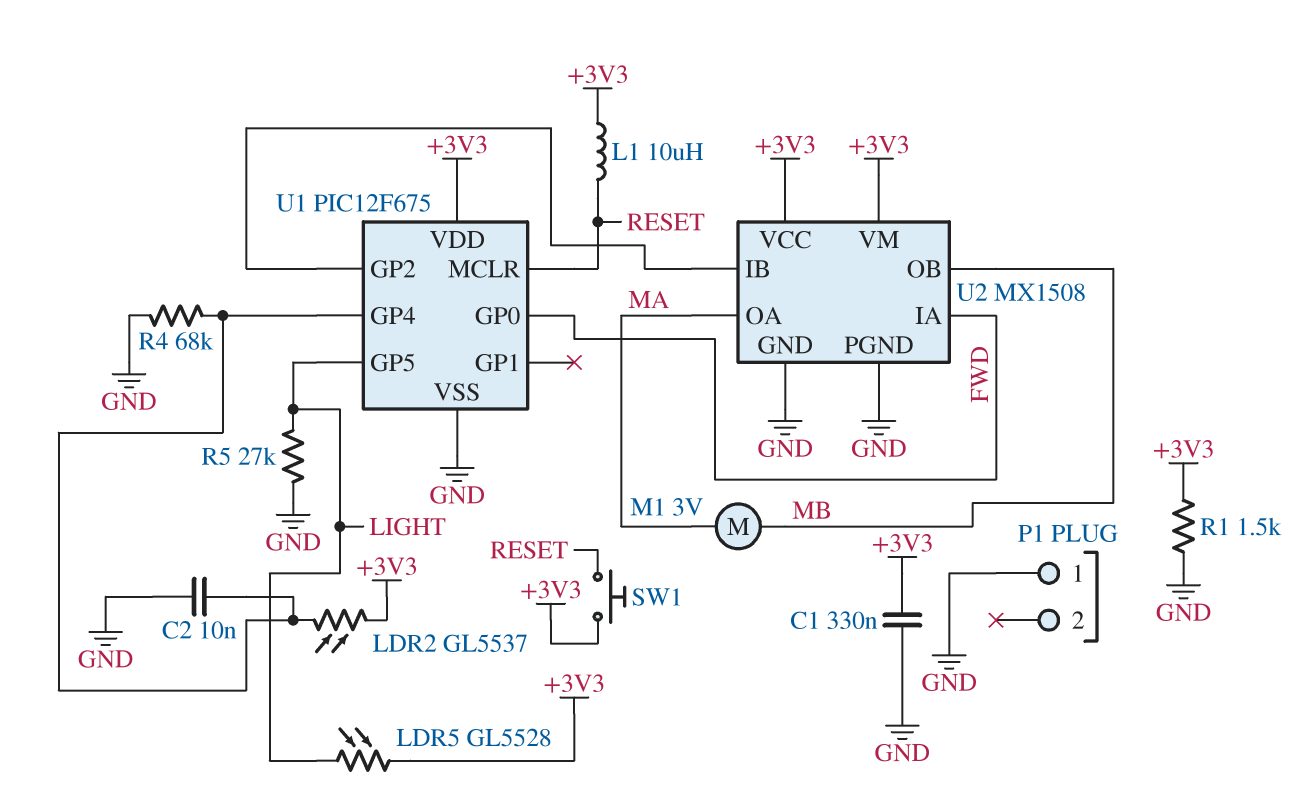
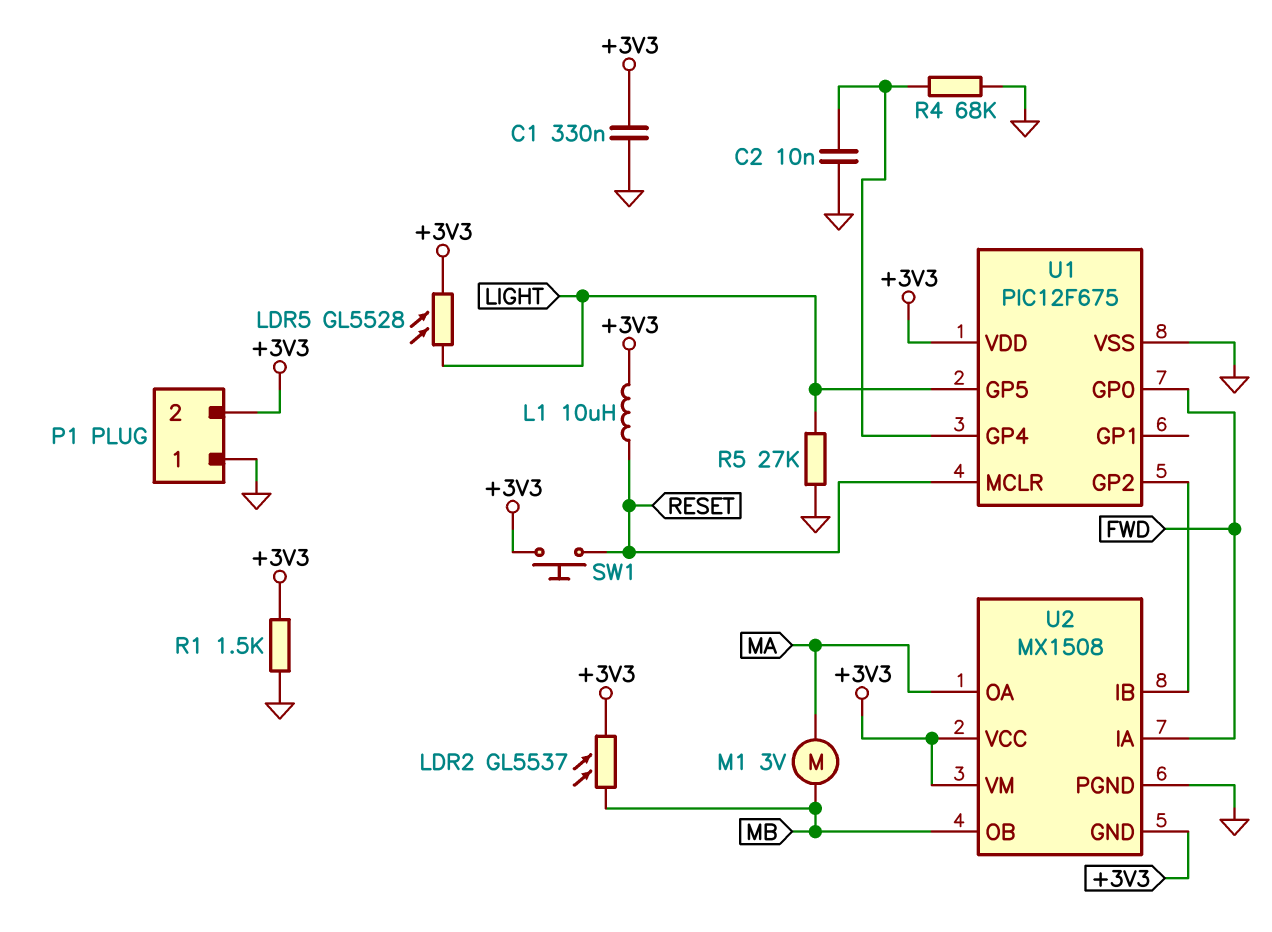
LDR2: GL5537 (+3V3, U1/GP4) -> GL5537 (+3V3, MB)
P1 pin 2: none -> +3V3
U2 pin GND: GND -> +3V3

